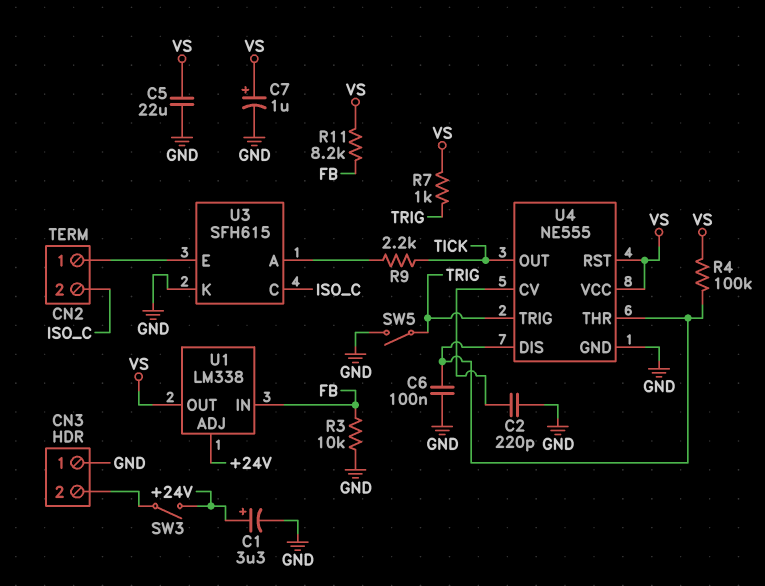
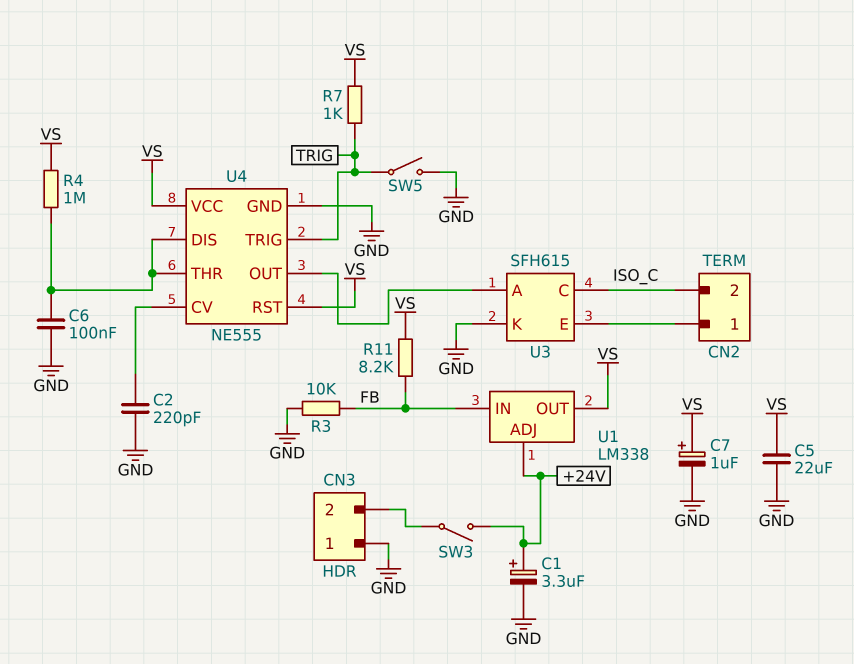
R4: 100k (U4/DIS, VS) -> 1M (U4/DIS, VS)
R9: 2.2k (TICK, U3/A) -> none
U4 pin OUT: TICK -> U3/A

